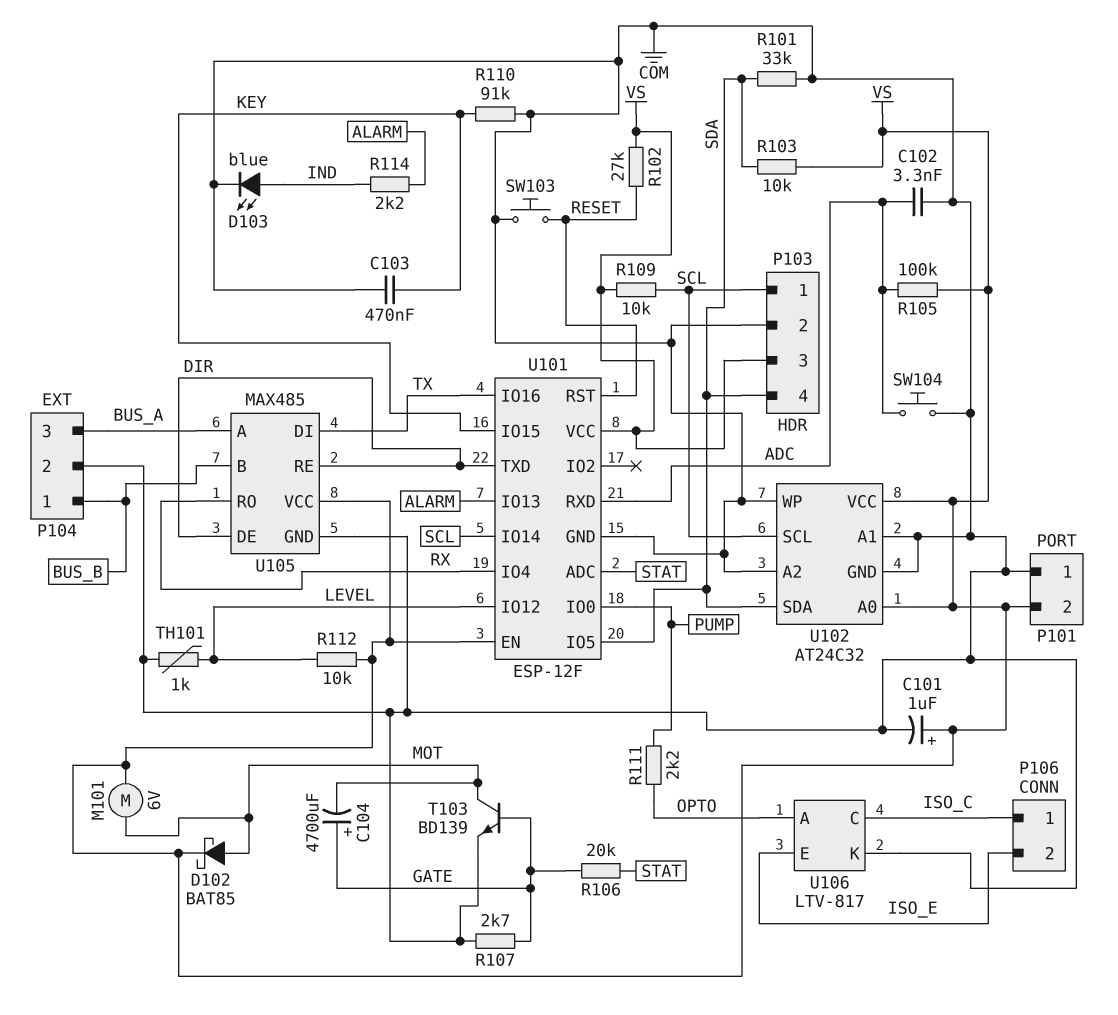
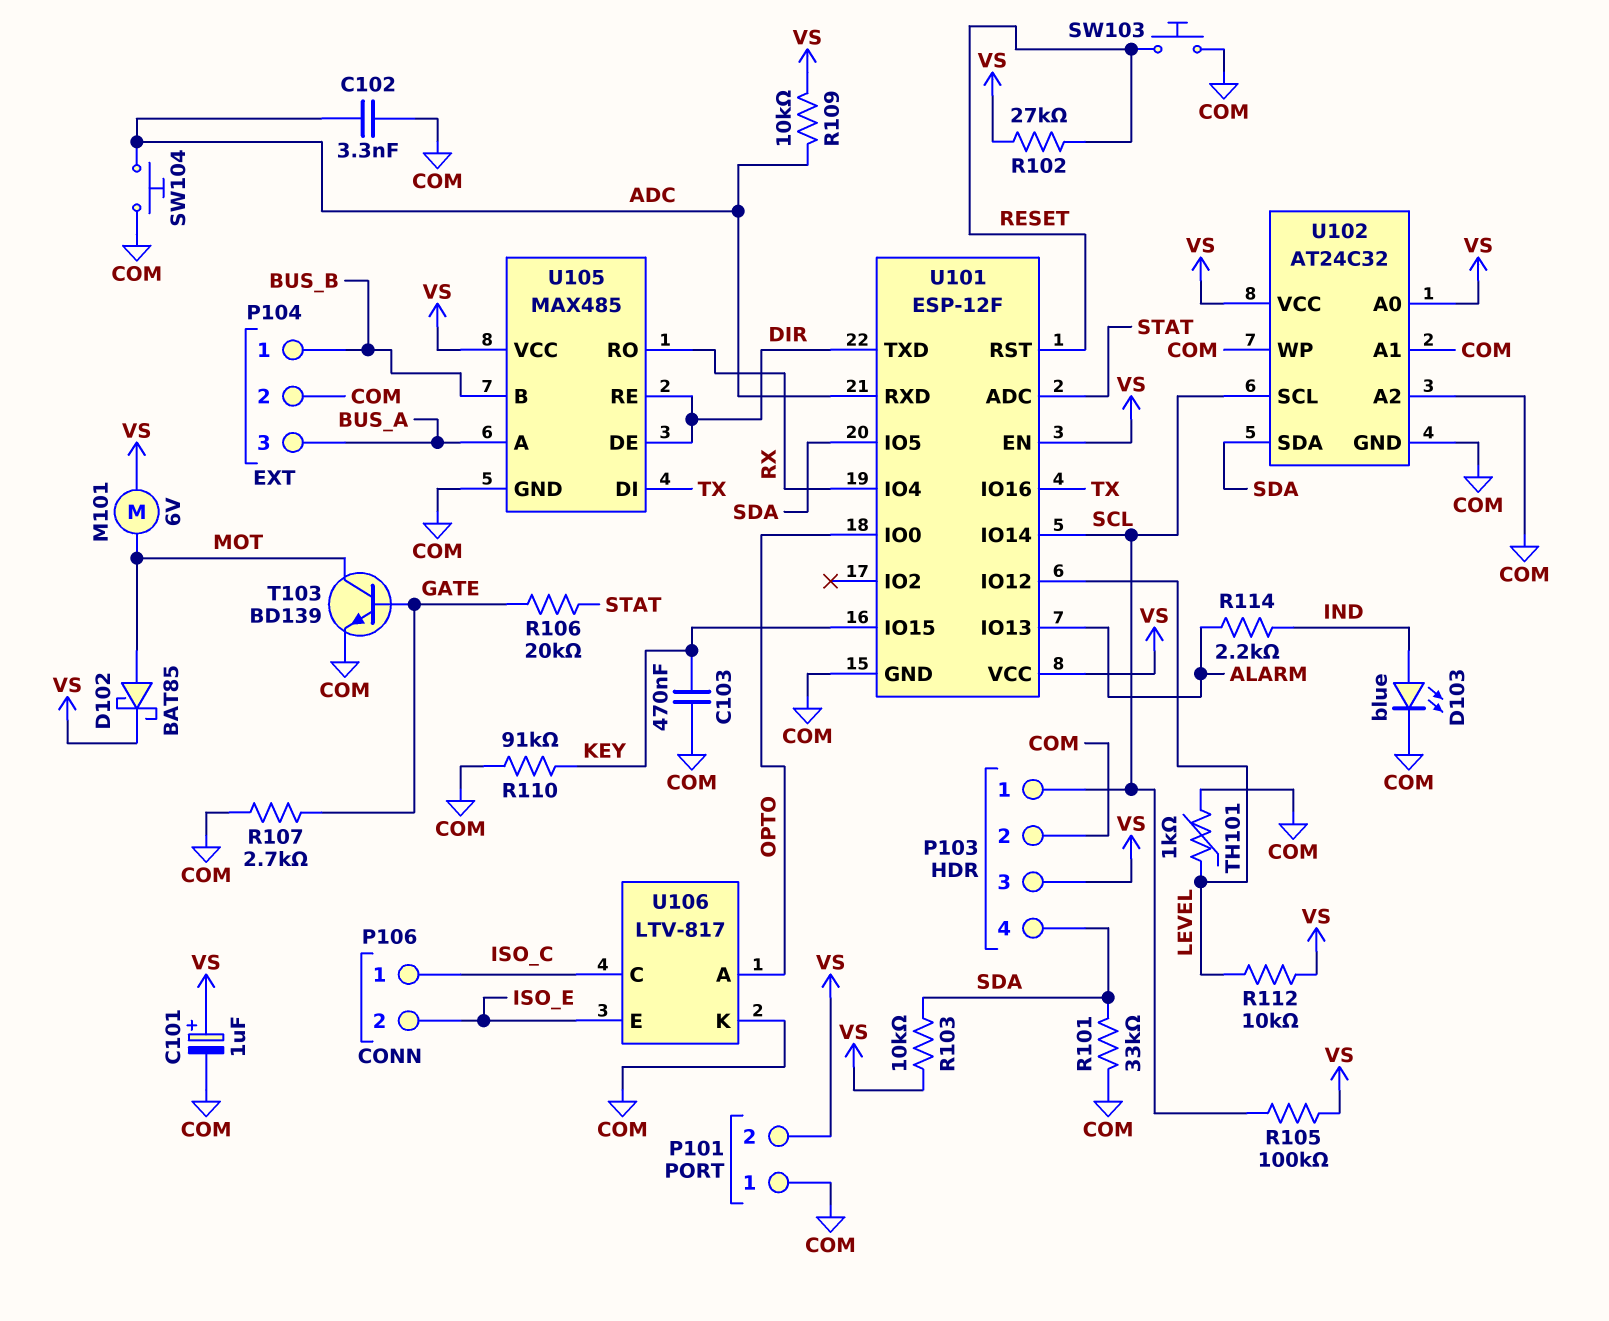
C104: 4700uF (plus GATE, minus MOT) -> none
R105: 100k (ADC, VS) -> 100k (SCL, VS)
R109: 10k (SCL, VS) -> 10k (ADC, VS)
R111: 2.2k (OPTO, PUMP) -> none
U101 pin IO0: PUMP -> OPTO

